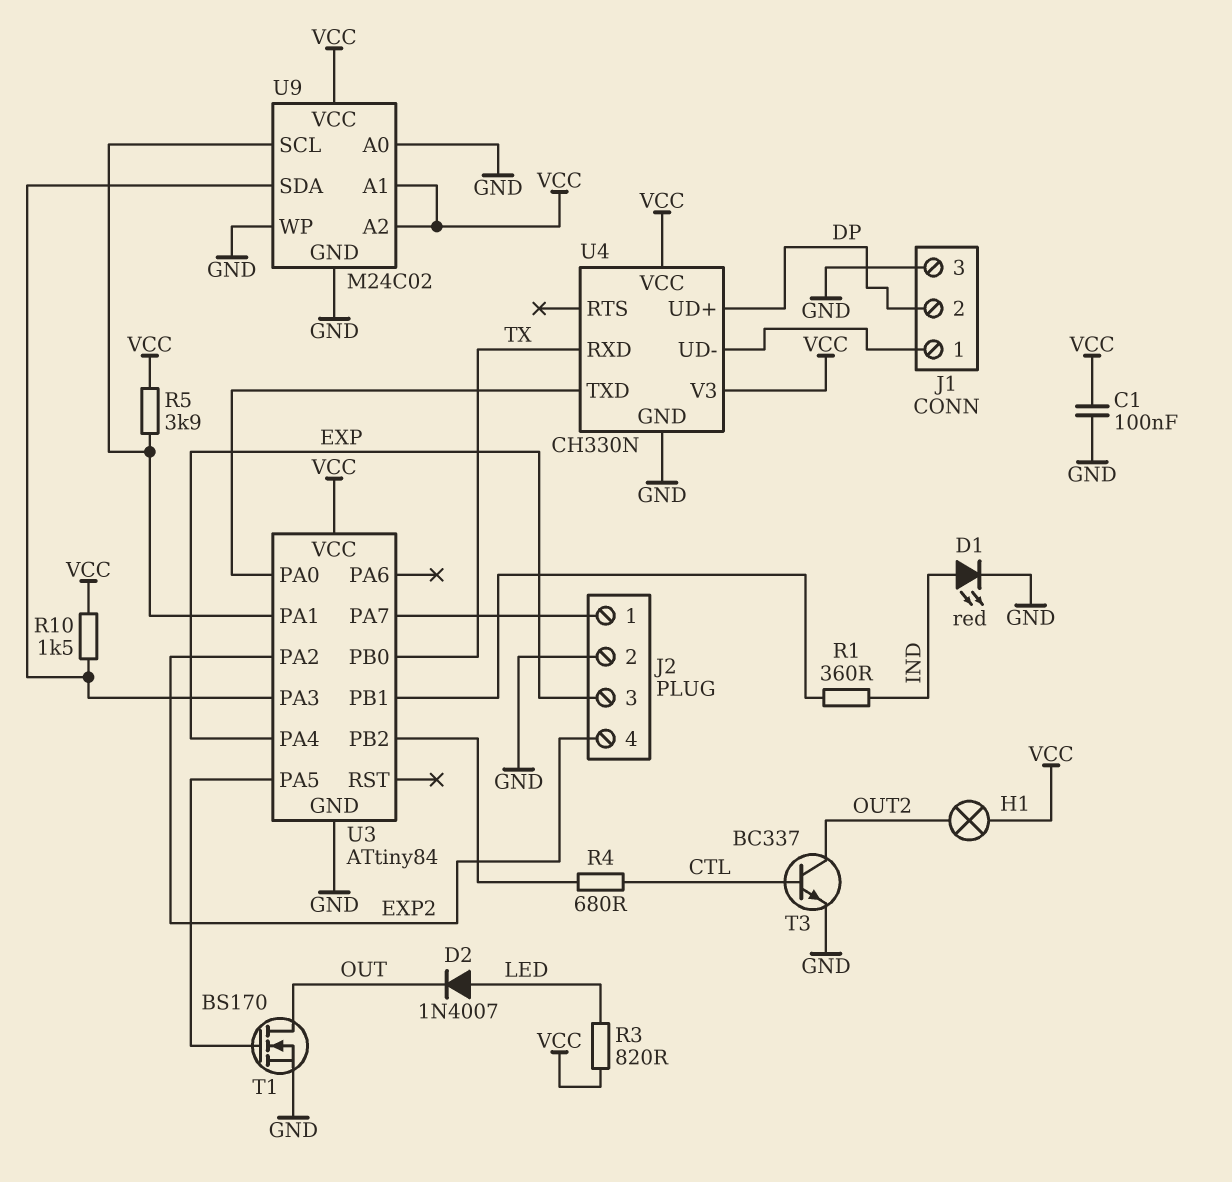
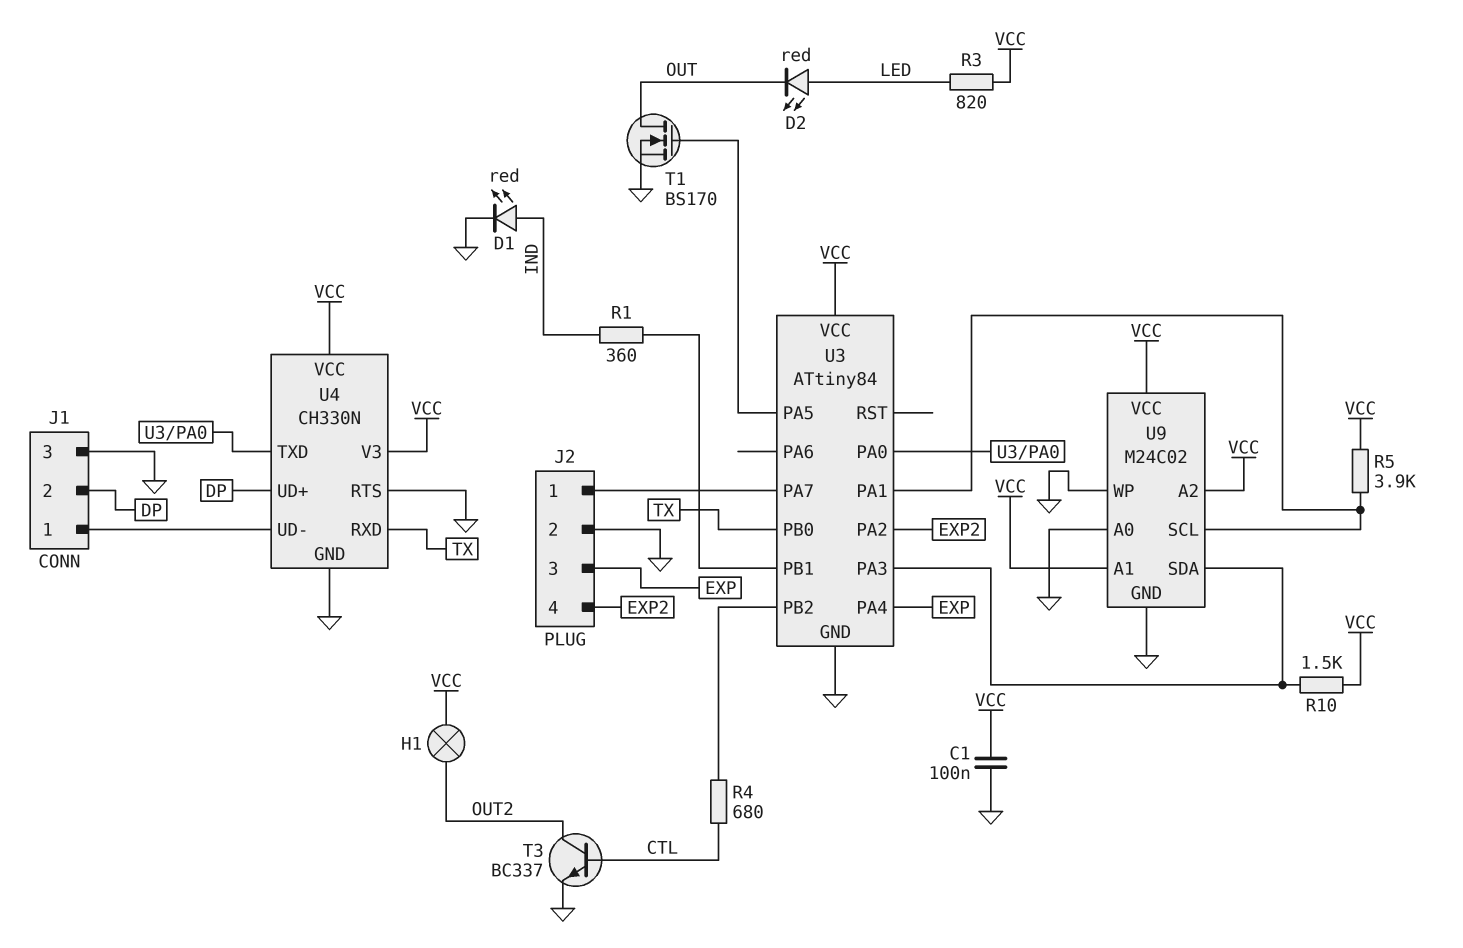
D2: diode 1N4007 (A LED, K OUT) -> LED red (A LED, K OUT)
U4 pin RTS: none -> GND

